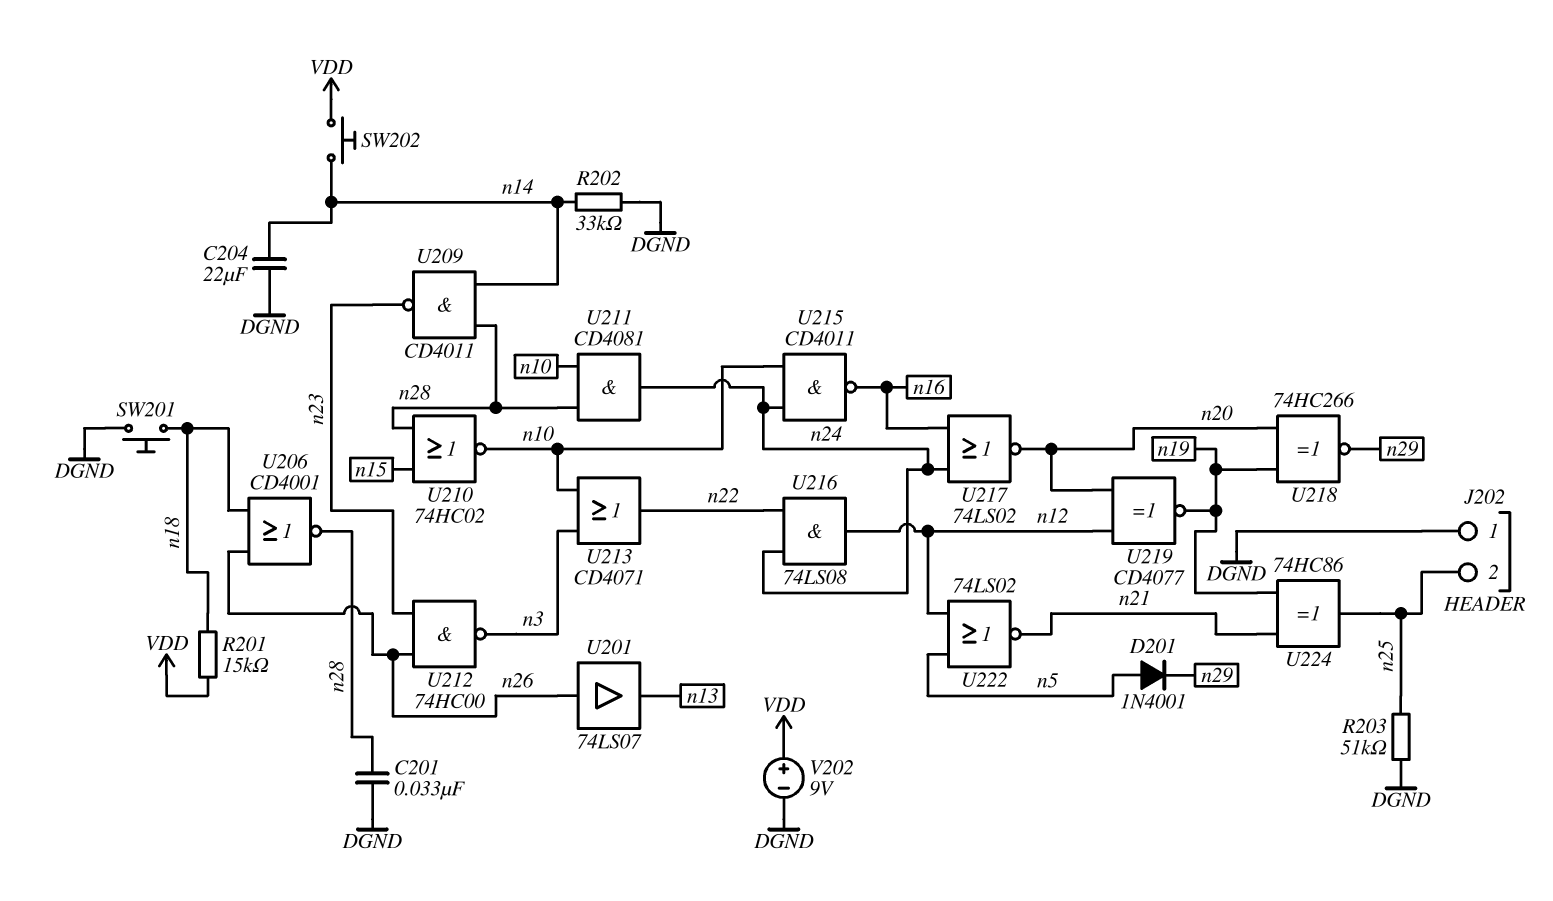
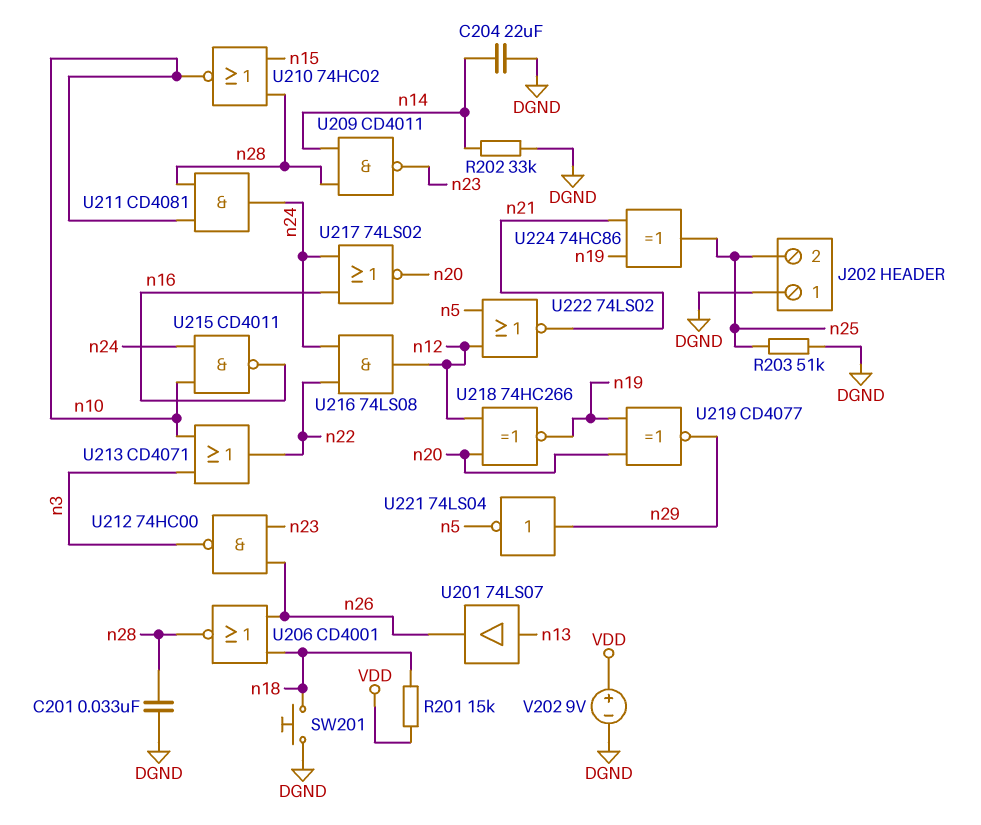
D201: diode 1N4001 (A n5, K n29) -> none
SW202: button (VDD, n14) -> none
U201: buffer 74LS07 (in n26, out n13) -> buffer 74LS07 (in n13, out n26)
U218: XNOR 74HC266 (in n19, in n20, out n29) -> XNOR 74HC266 (in n12, in n20, out n19)
U219: XNOR CD4077 (in n12, in n20, out n19) -> XNOR CD4077 (in n19, in n20, out n29)
U221: none -> NOT 74LS04 (in n29, out n5)

